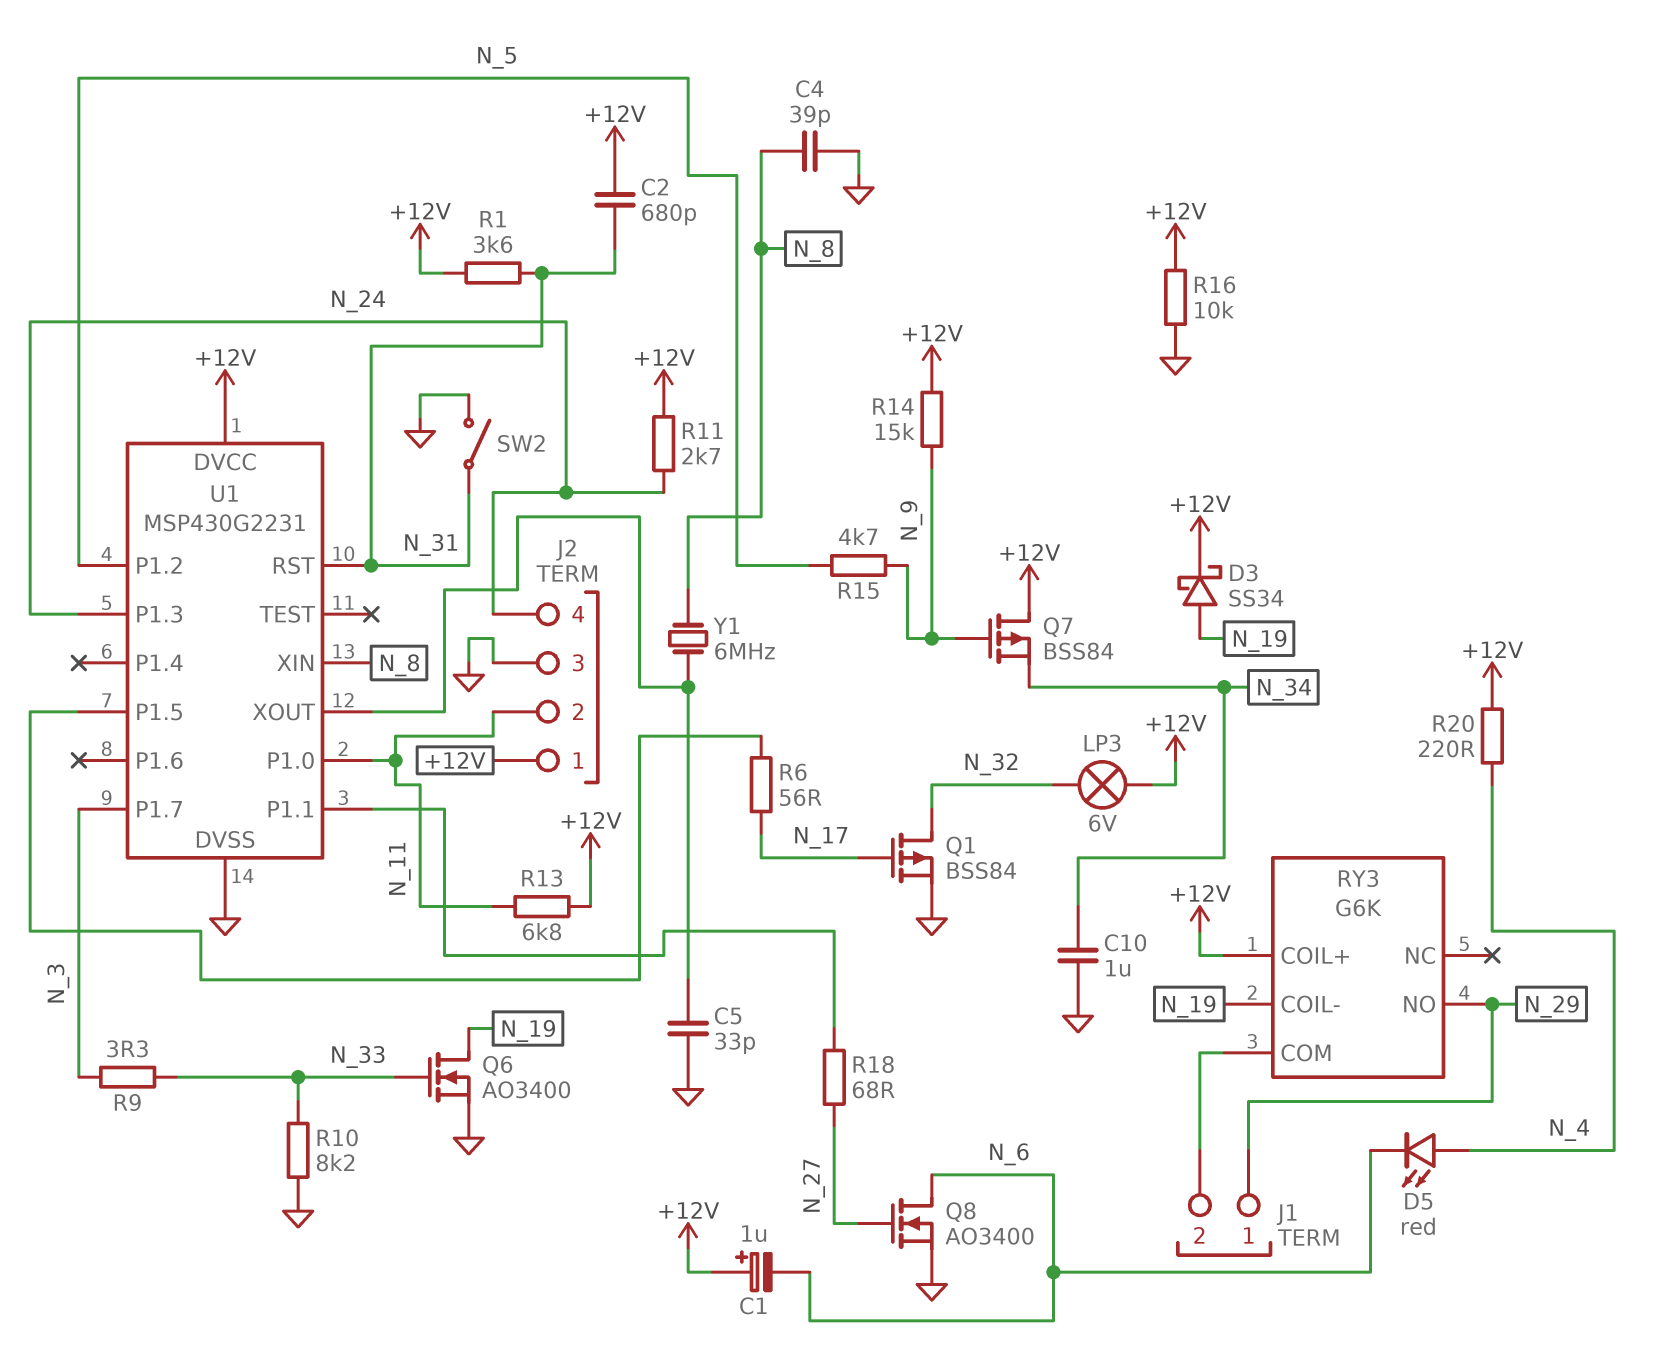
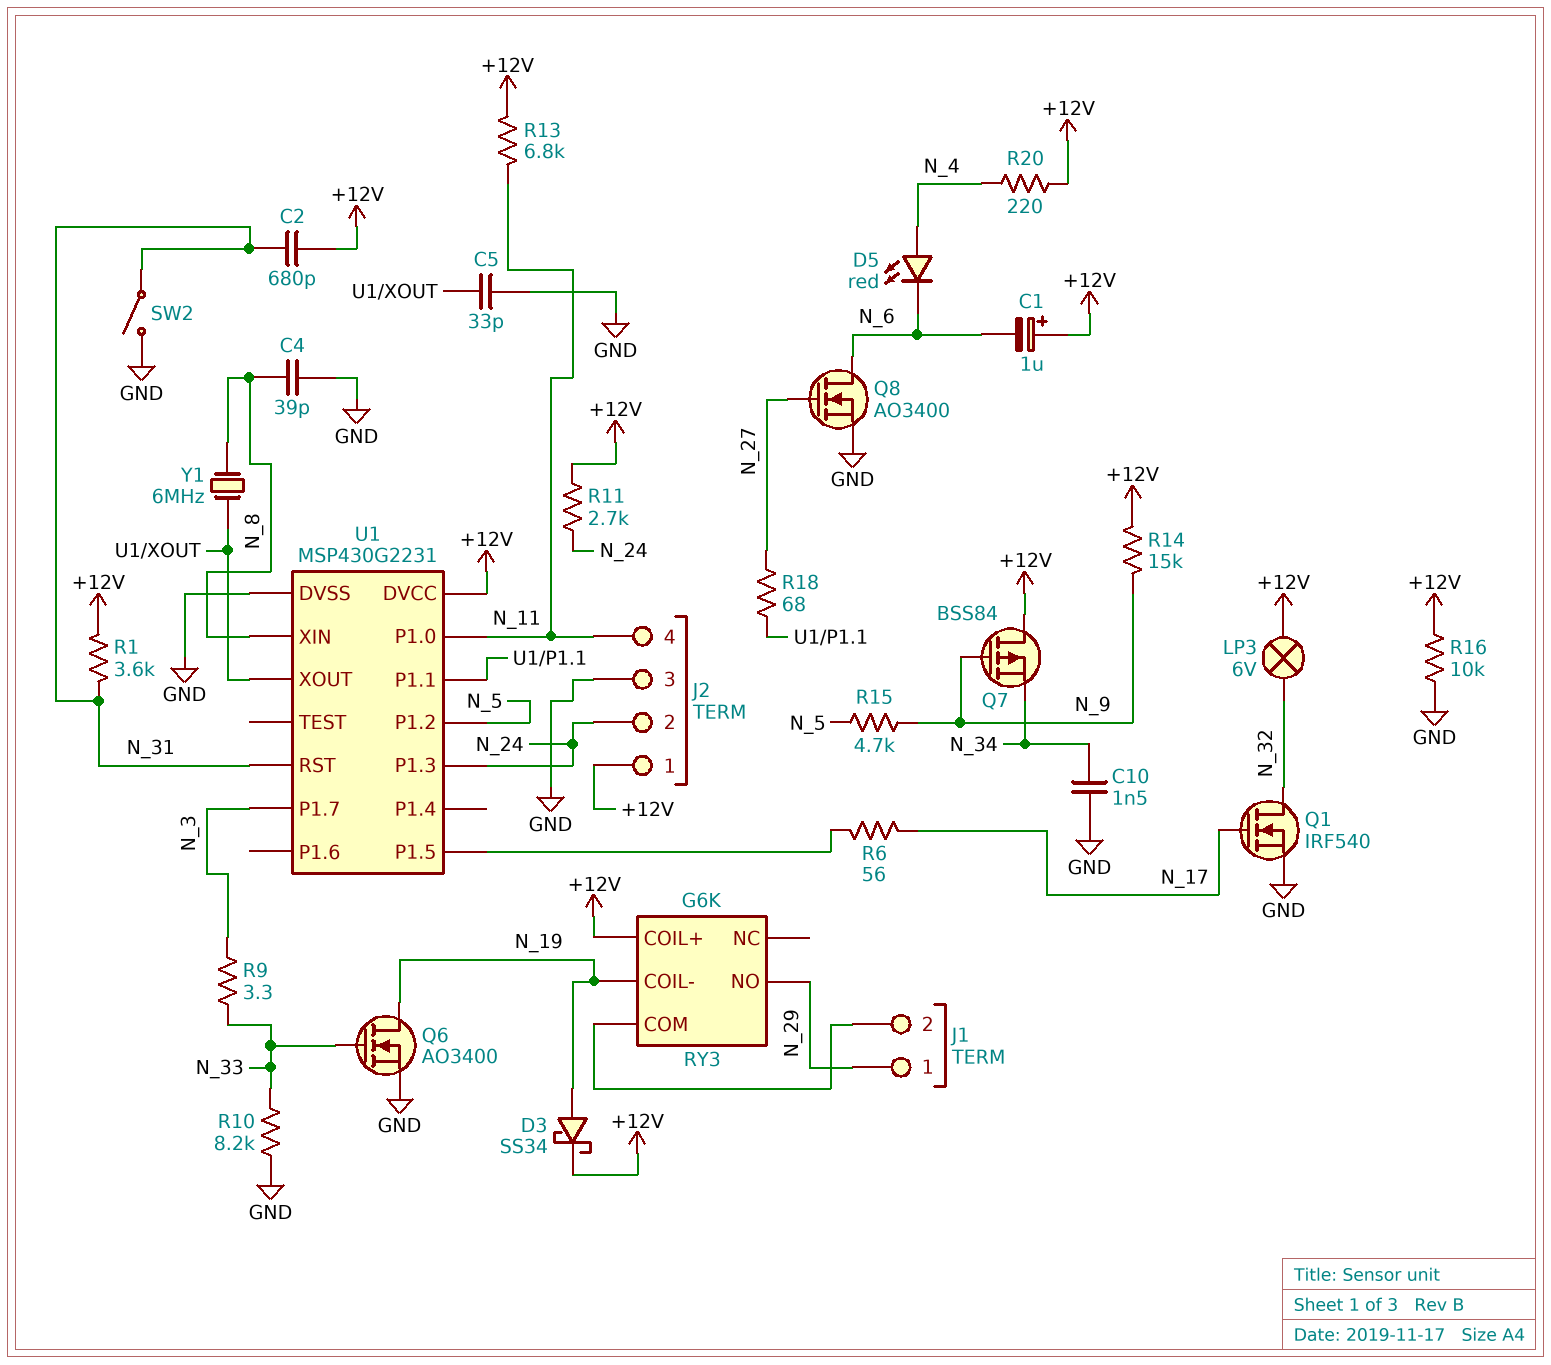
C10: 1uF (GND, N_34) -> 1.5nF (GND, N_34)
J2 pin 2: N_11 -> N_24
J2 pin 4: N_24 -> N_11
Q1: PMOS BSS84 (G N_17, D N_32, S GND) -> NMOS IRF540 (G N_17, D N_32, S GND)

